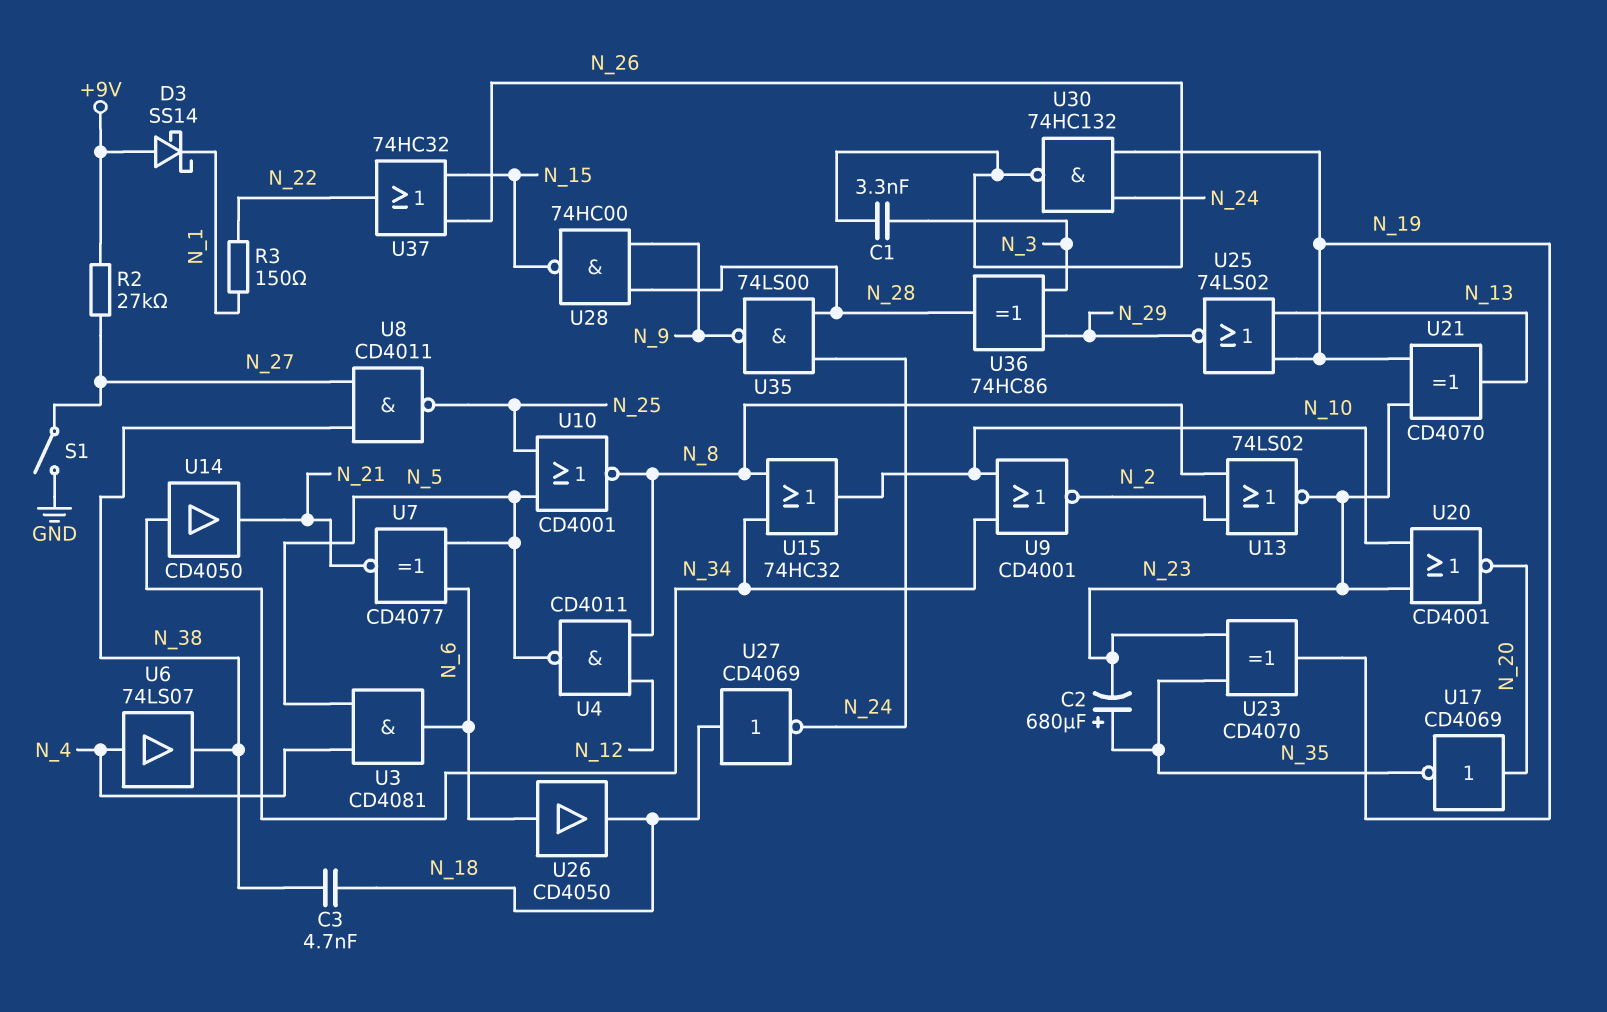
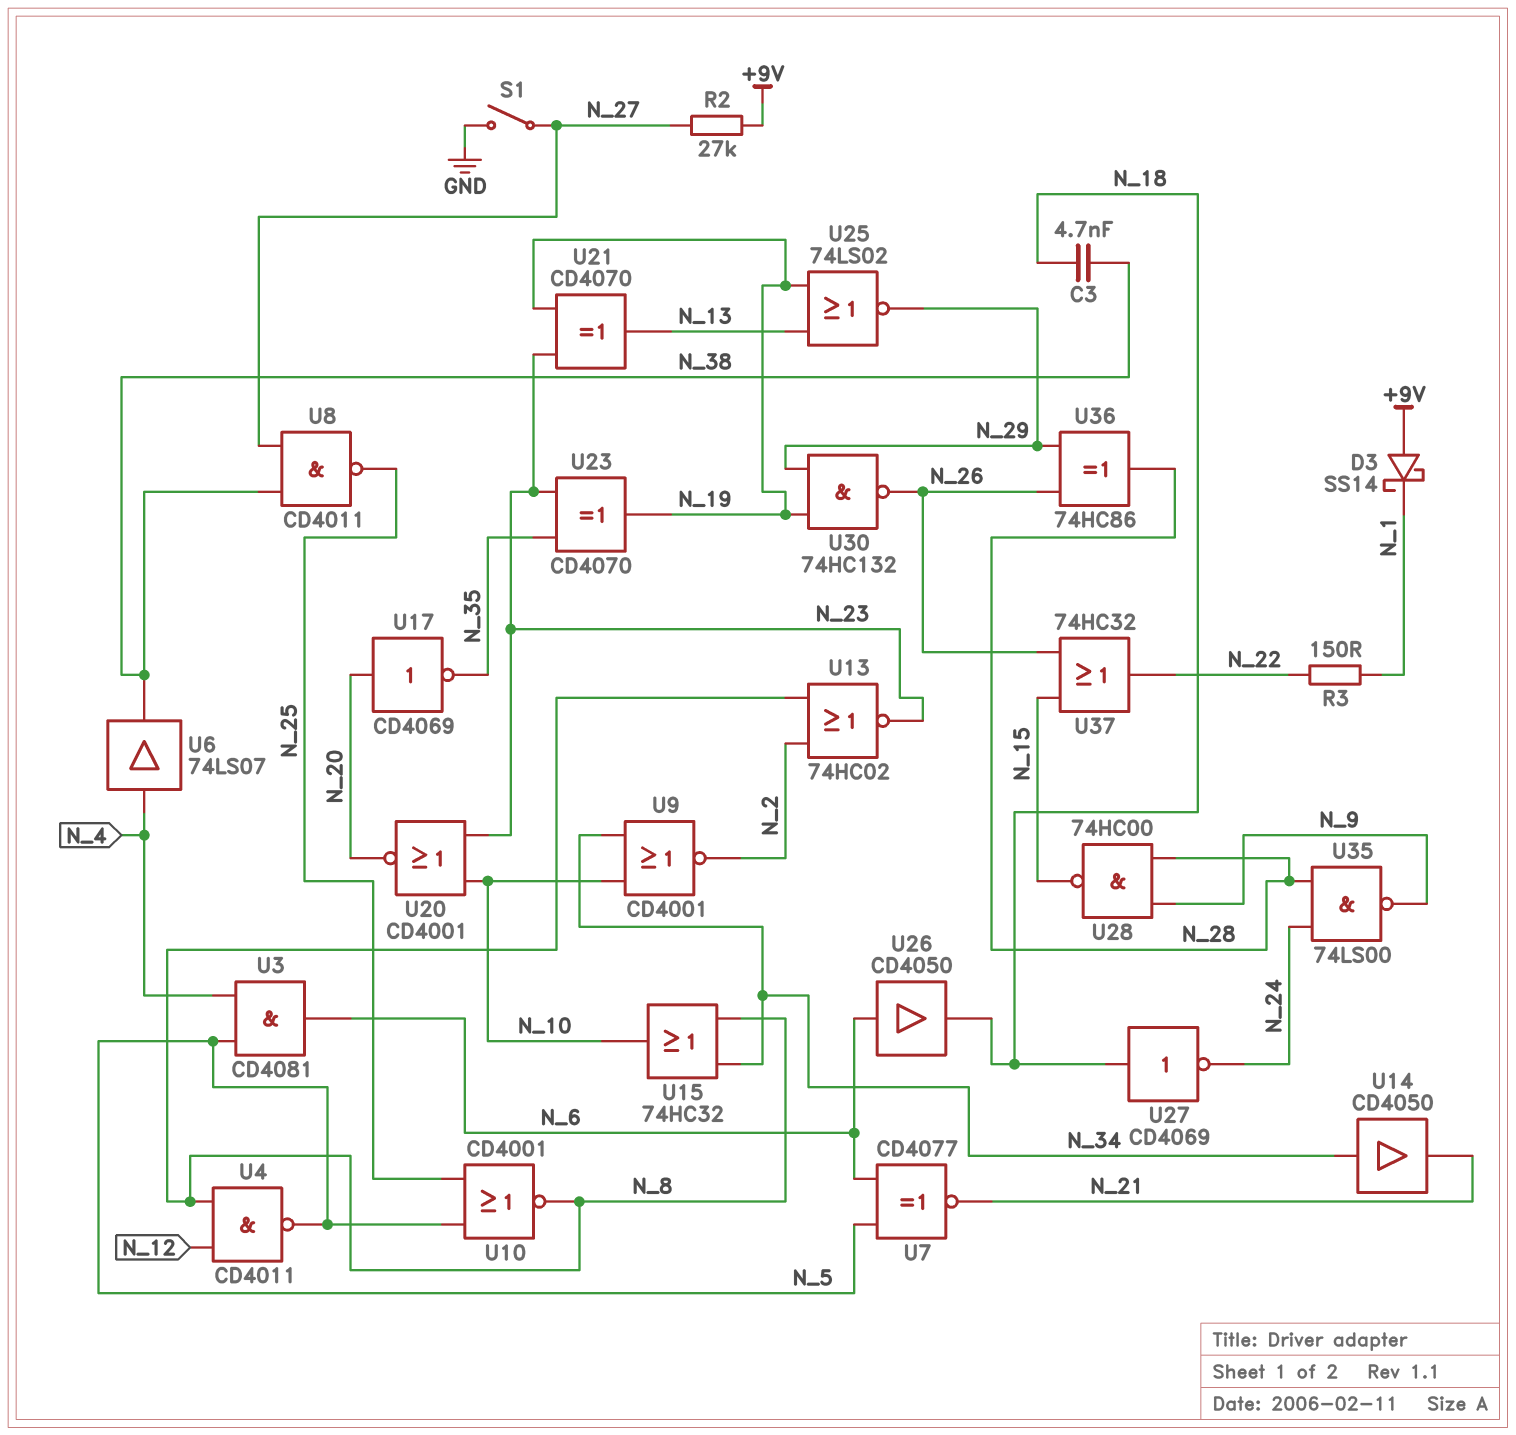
C1: 3.3nF (N_3, N_26) -> none
C2: 680uF (plus N_35, minus N_23) -> none
U13: NOR 74LS02 (in N_2, in N_8, out N_23) -> NOR 74HC02 (in N_2, in N_8, out N_23)
U30: NAND 74HC132 (in N_19, in N_24, out N_26) -> NAND 74HC132 (in N_19, in N_29, out N_26)
U36: XOR 74HC86 (in N_3, in N_29, out N_28) -> XOR 74HC86 (in N_26, in N_29, out N_28)

